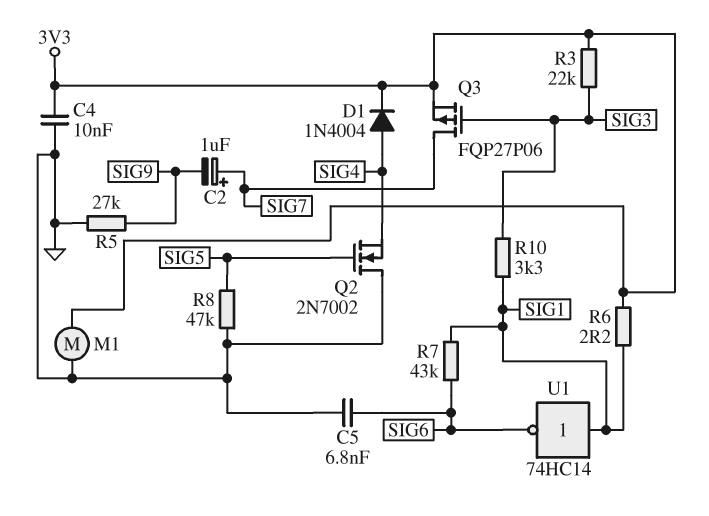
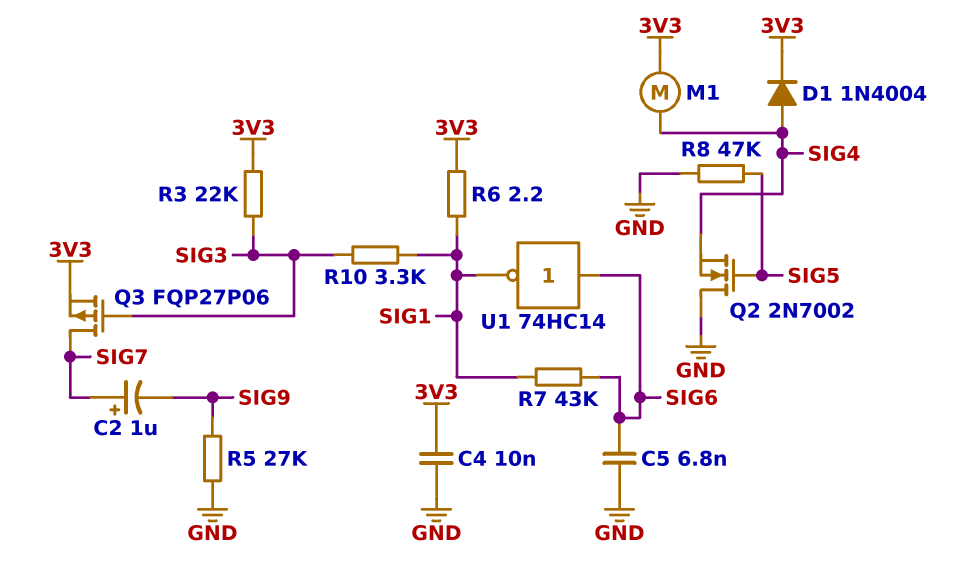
M1: motor (3V3, GND) -> motor (3V3, SIG4)
U1: NOT 74HC14 (in SIG1, out SIG6) -> NOT 74HC14 (in SIG6, out SIG1)

